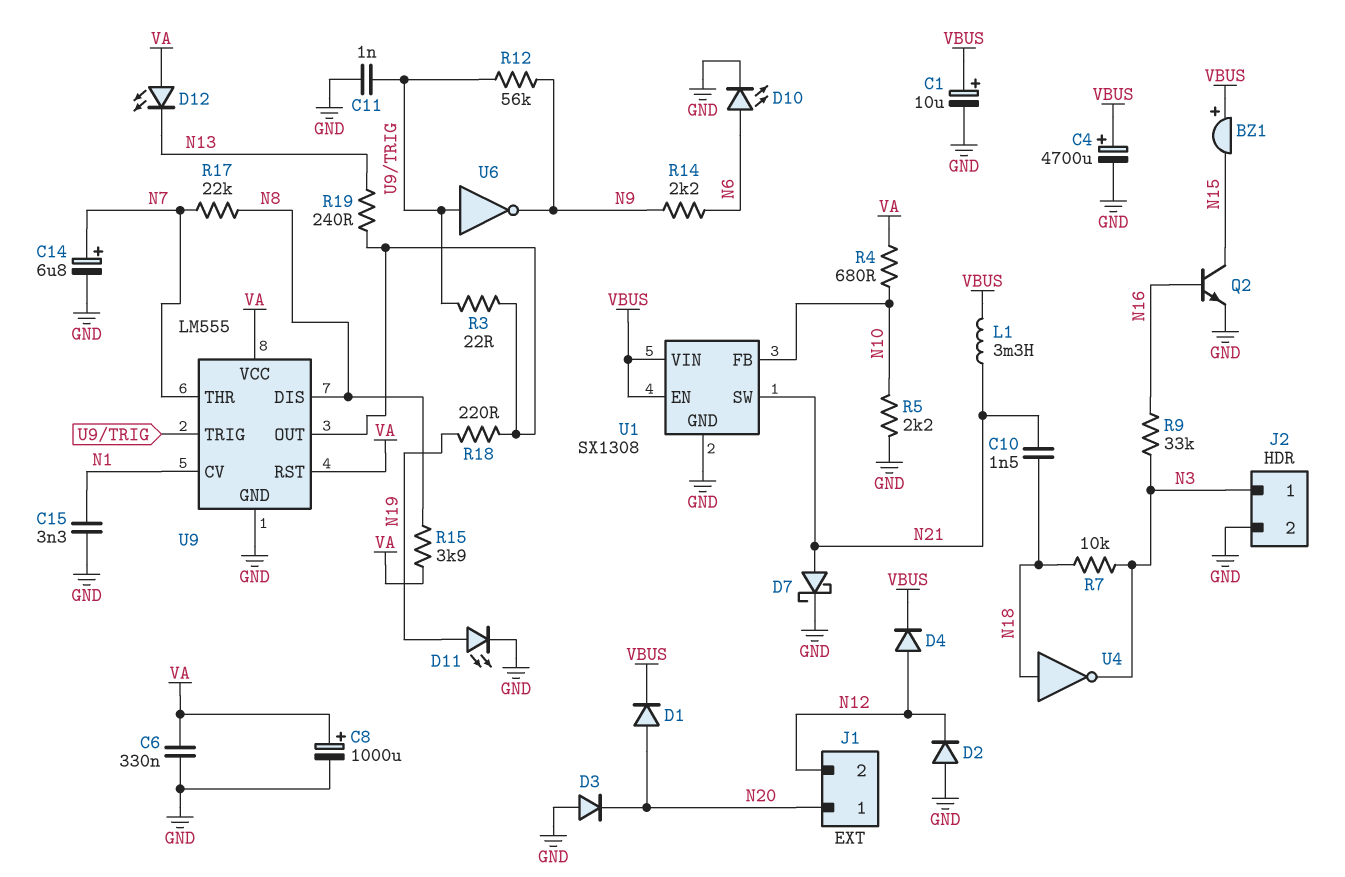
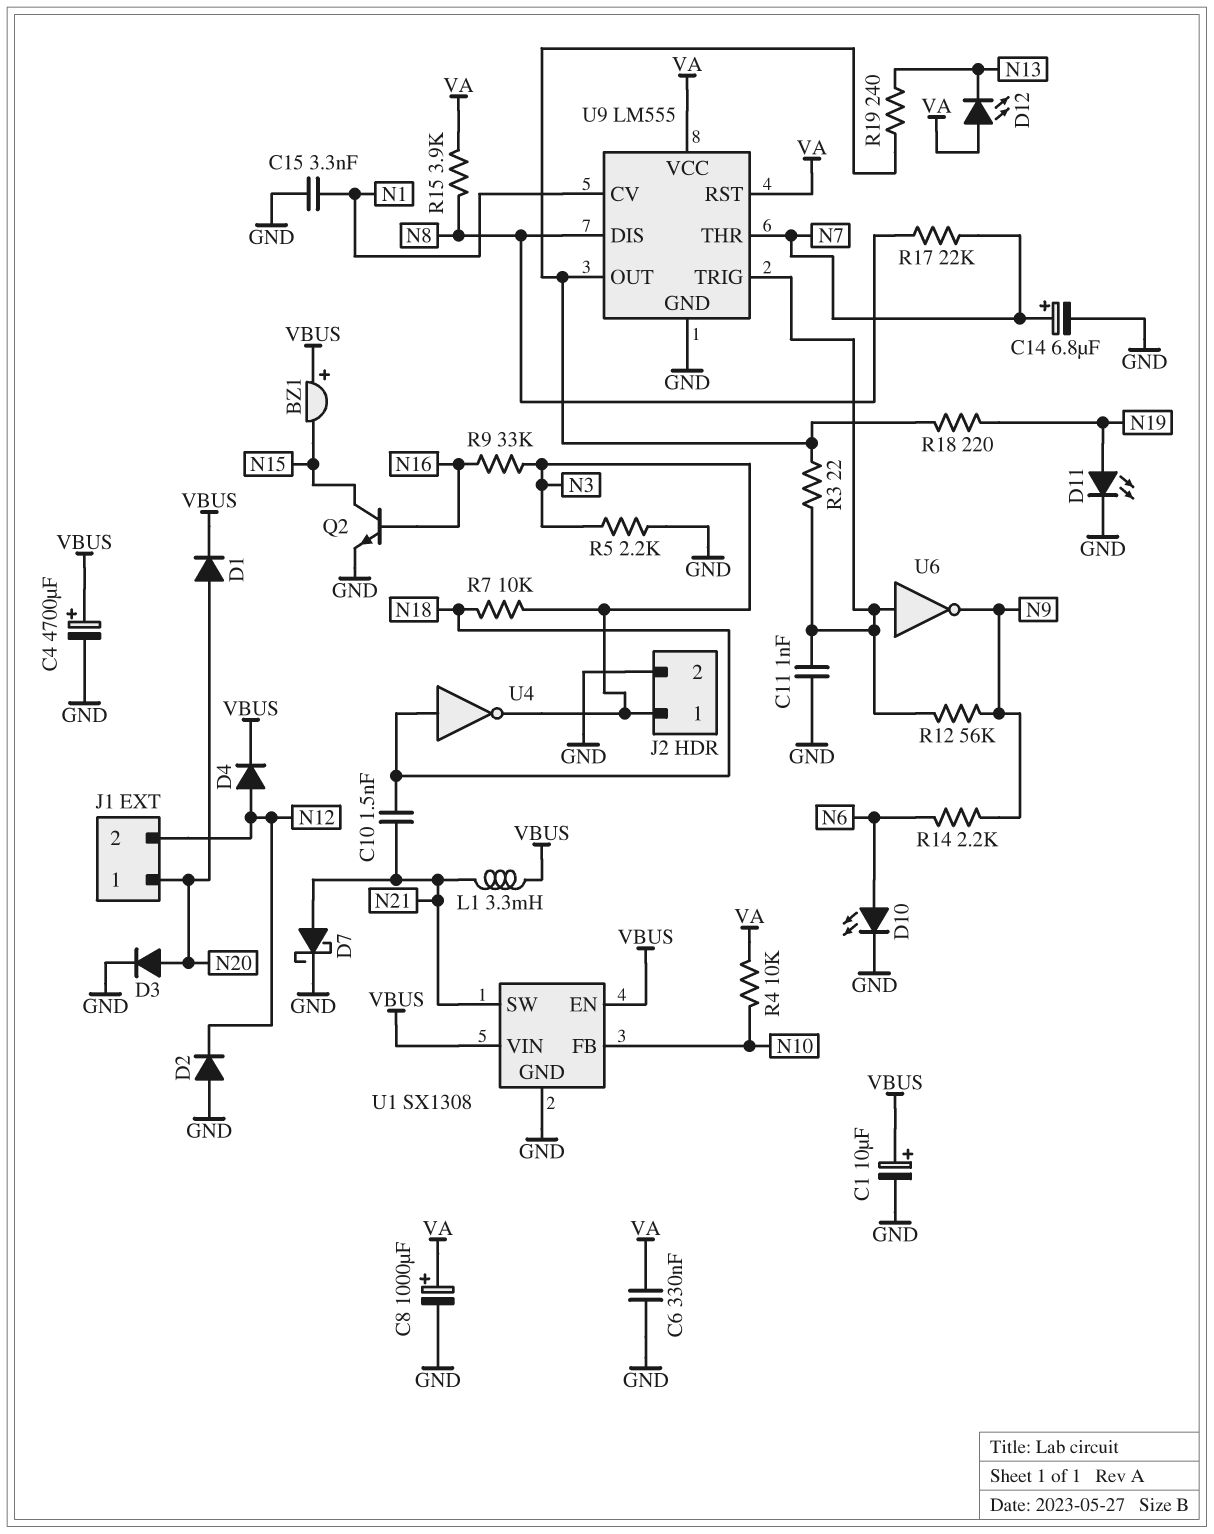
D3: diode (A GND, K N20) -> diode (A N20, K GND)
R4: 680 (N10, VA) -> 10k (N10, VA)
R5: 2.2k (GND, N10) -> 2.2k (GND, N3)

